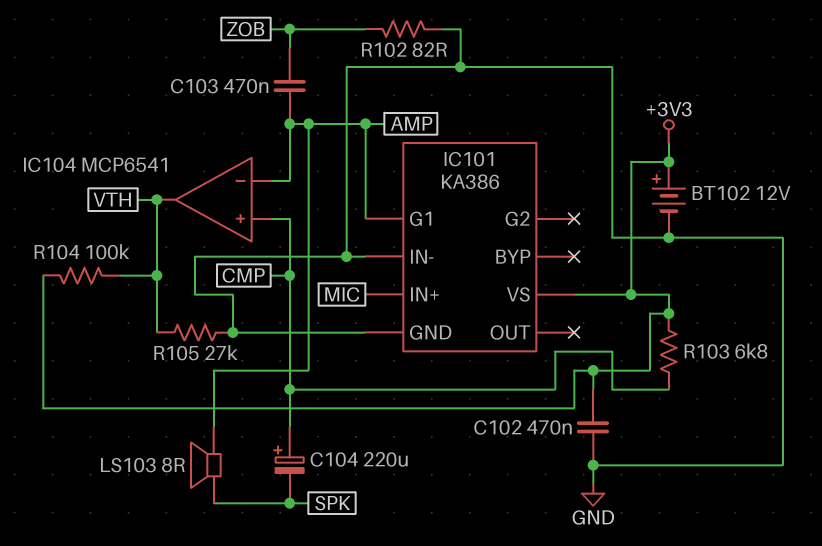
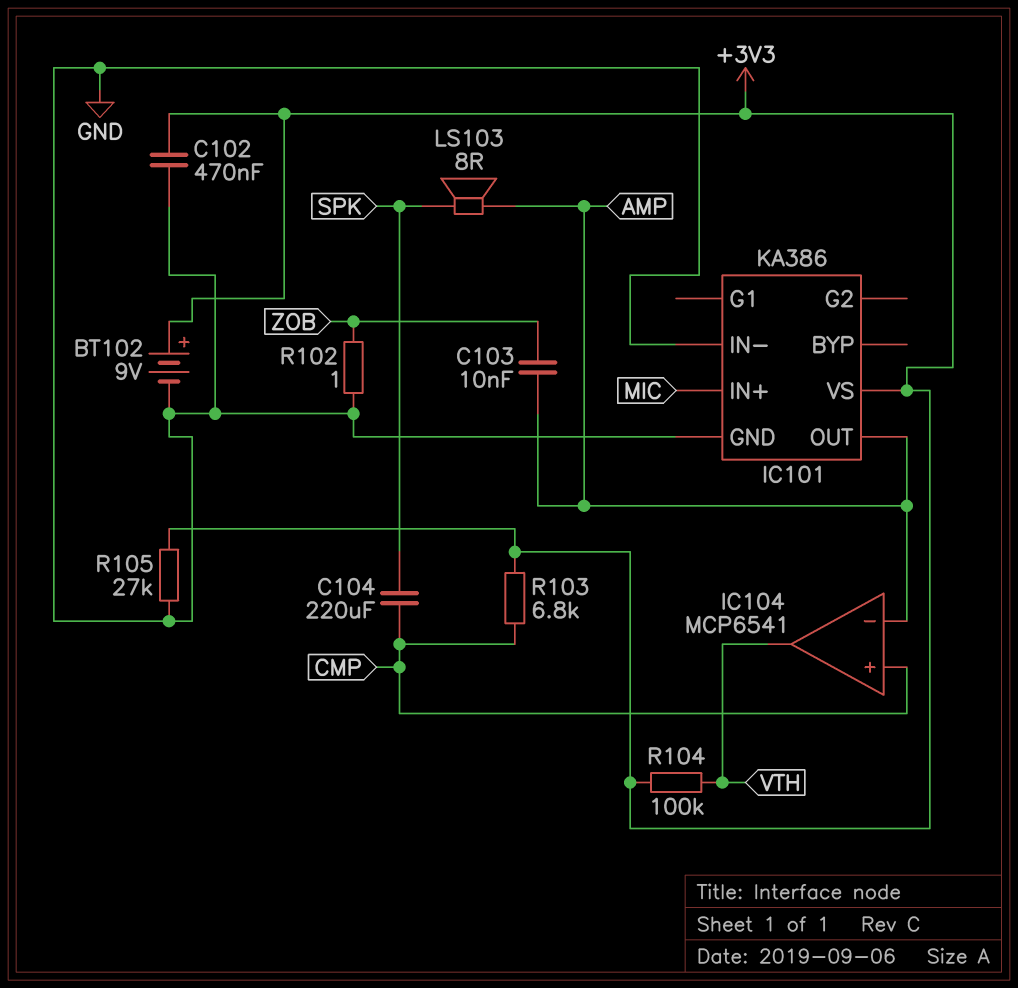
BT102: 12V (plus +3V3, minus GND) -> 9V (plus +3V3, minus GND)
C103: 470nF (AMP, ZOB) -> 10nF (AMP, ZOB)
C104: 220uF (plus CMP, minus SPK) -> 220uF (CMP, SPK)
IC101 pin G1: AMP -> none
IC101 pin OUT: none -> AMP
R102: 82 (GND, ZOB) -> 1 (GND, ZOB)
R105: 27k (GND, VTH) -> 27k (+3V3, GND)

